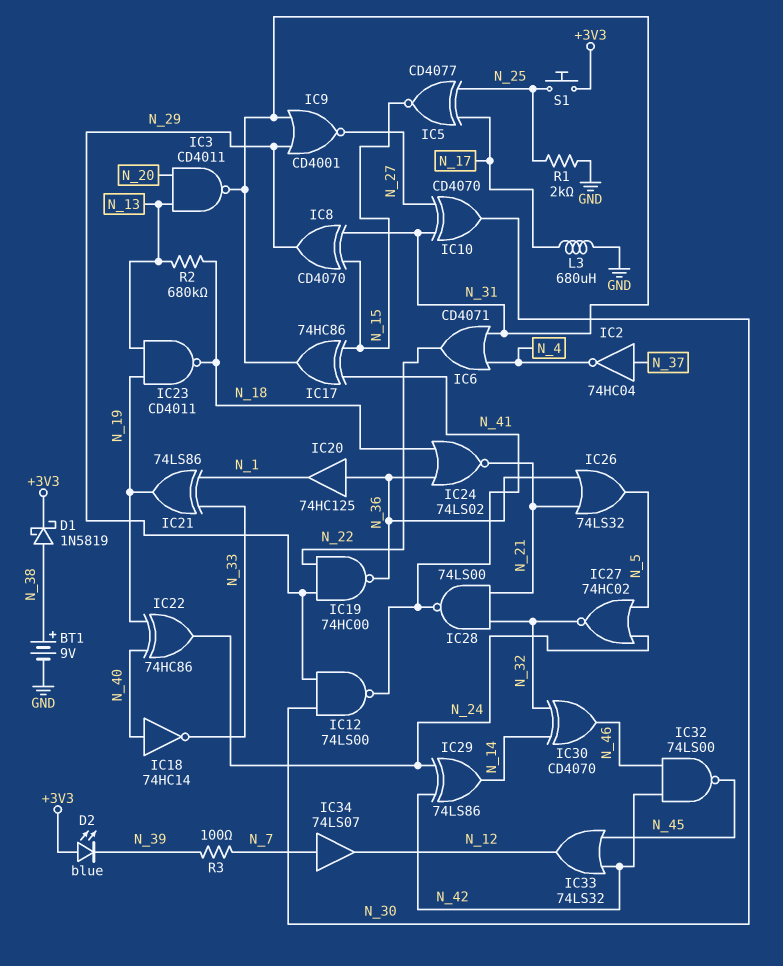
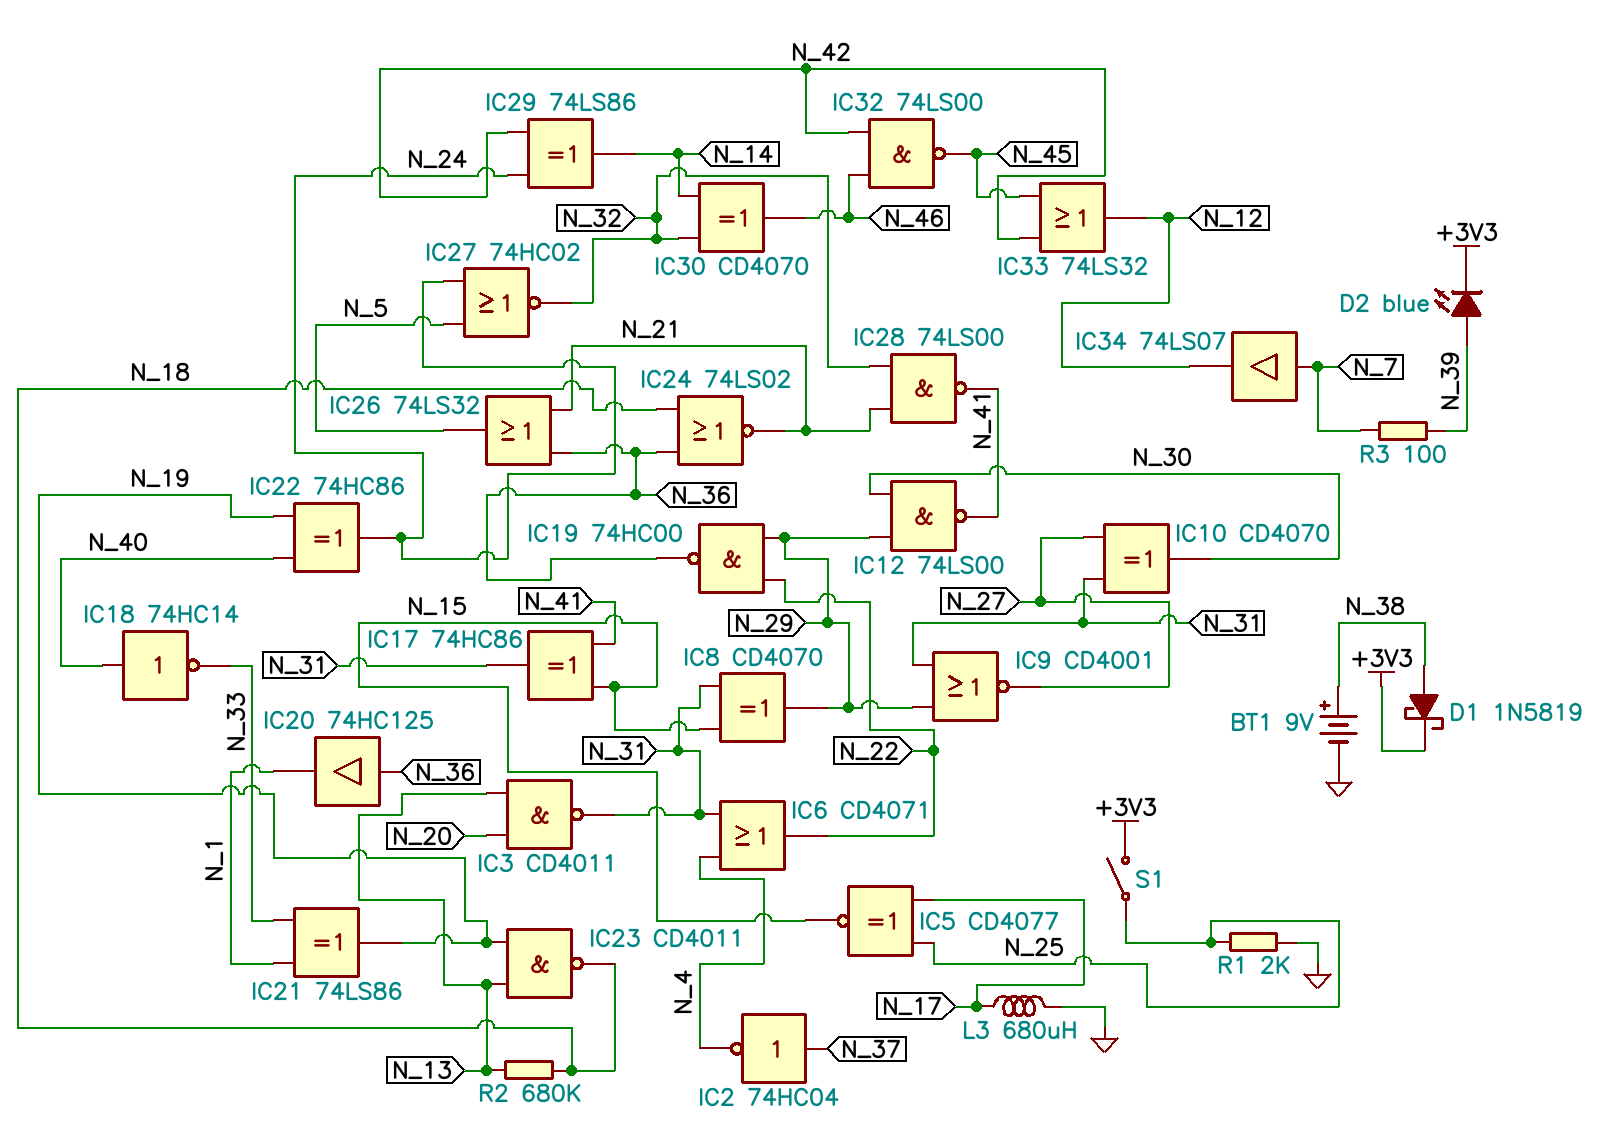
D2: LED blue (A +3V3, K N_39) -> LED blue (A N_39, K +3V3)
S1: button (+3V3, N_25) -> switch (+3V3, N_25)

